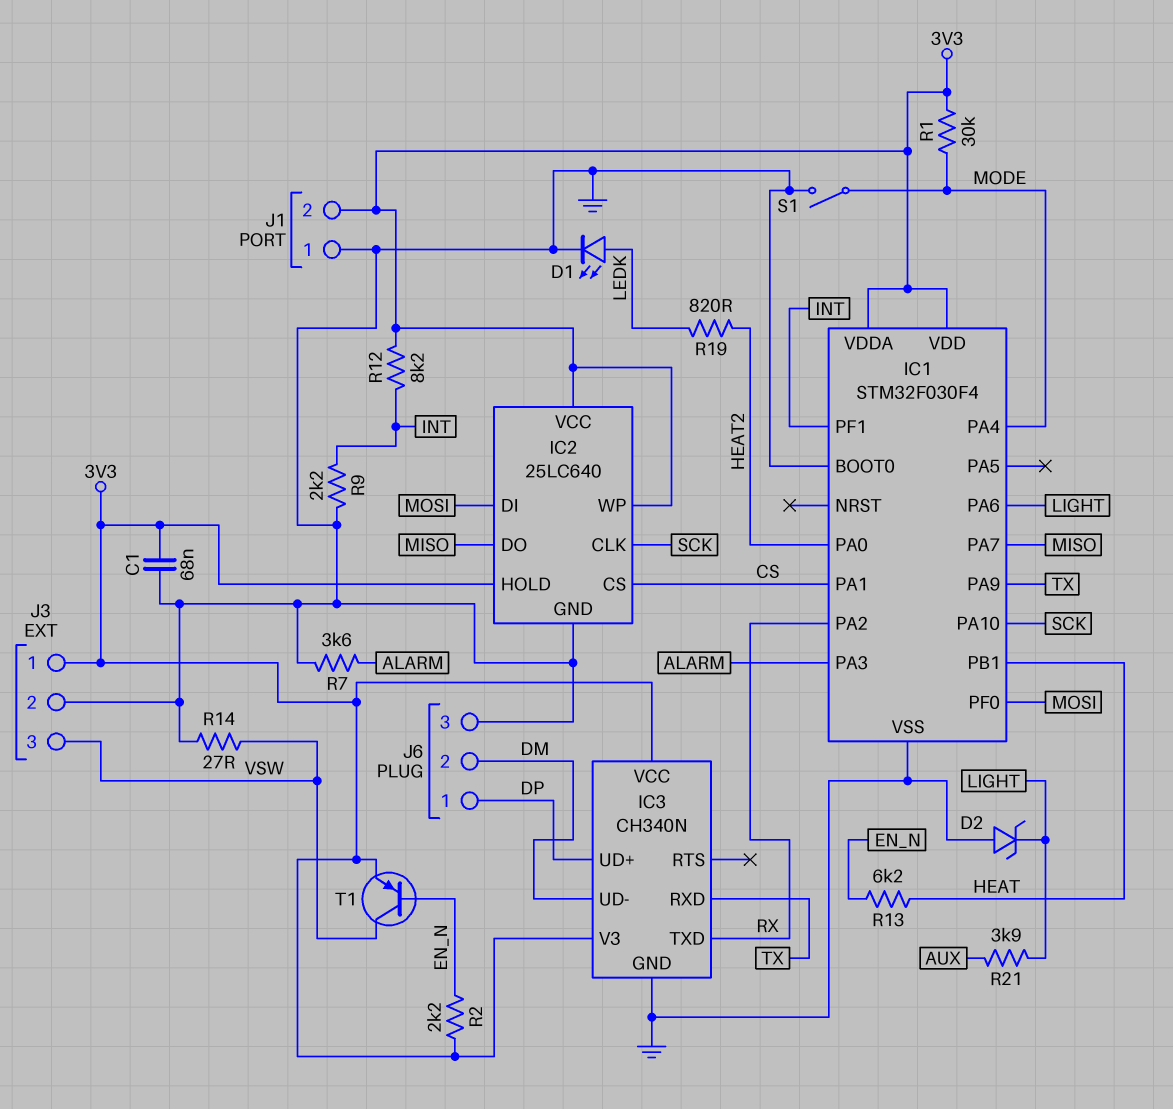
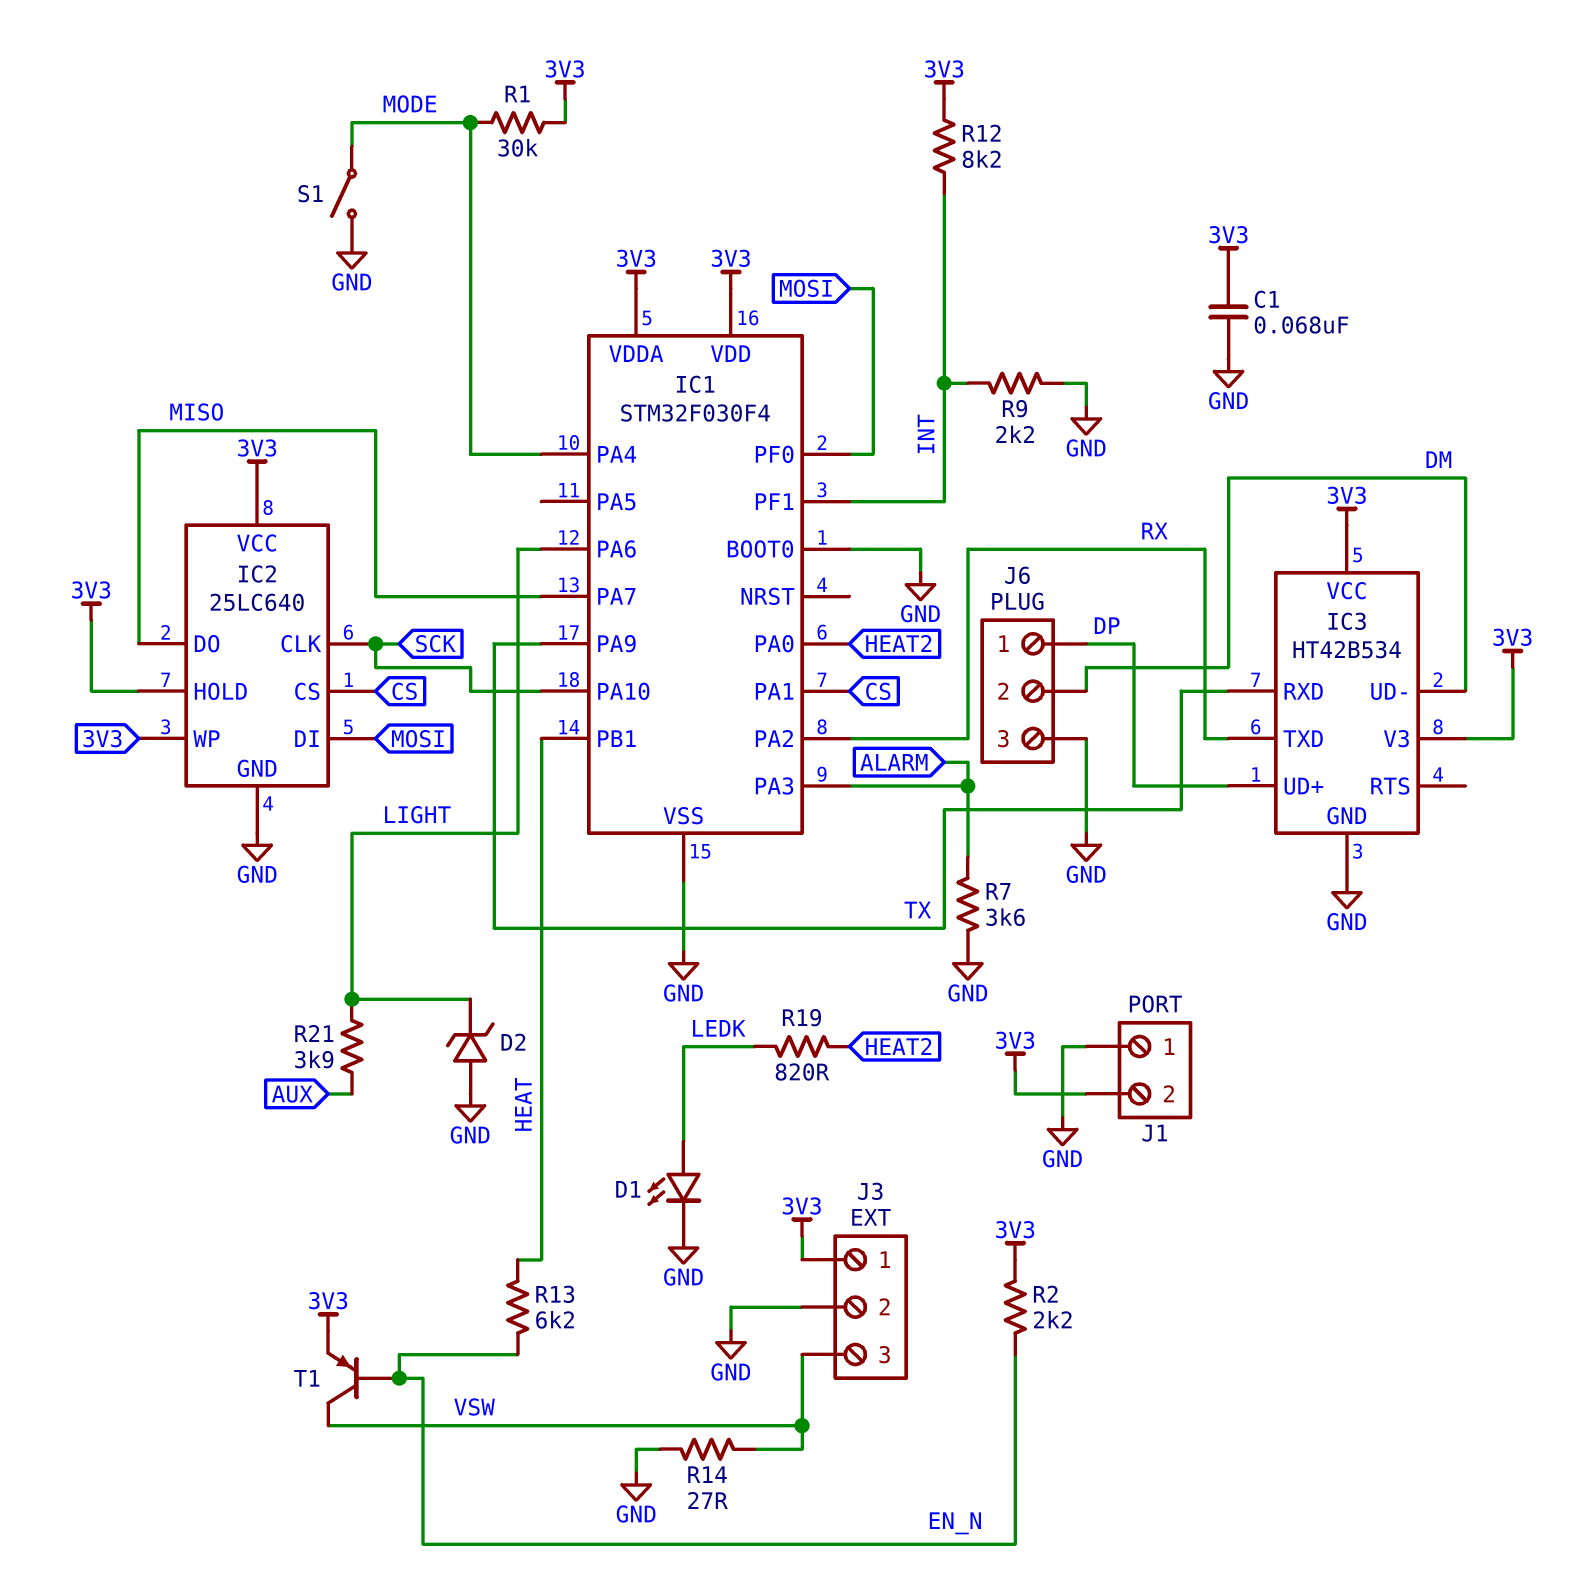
IC3: CH340N -> HT42B534

